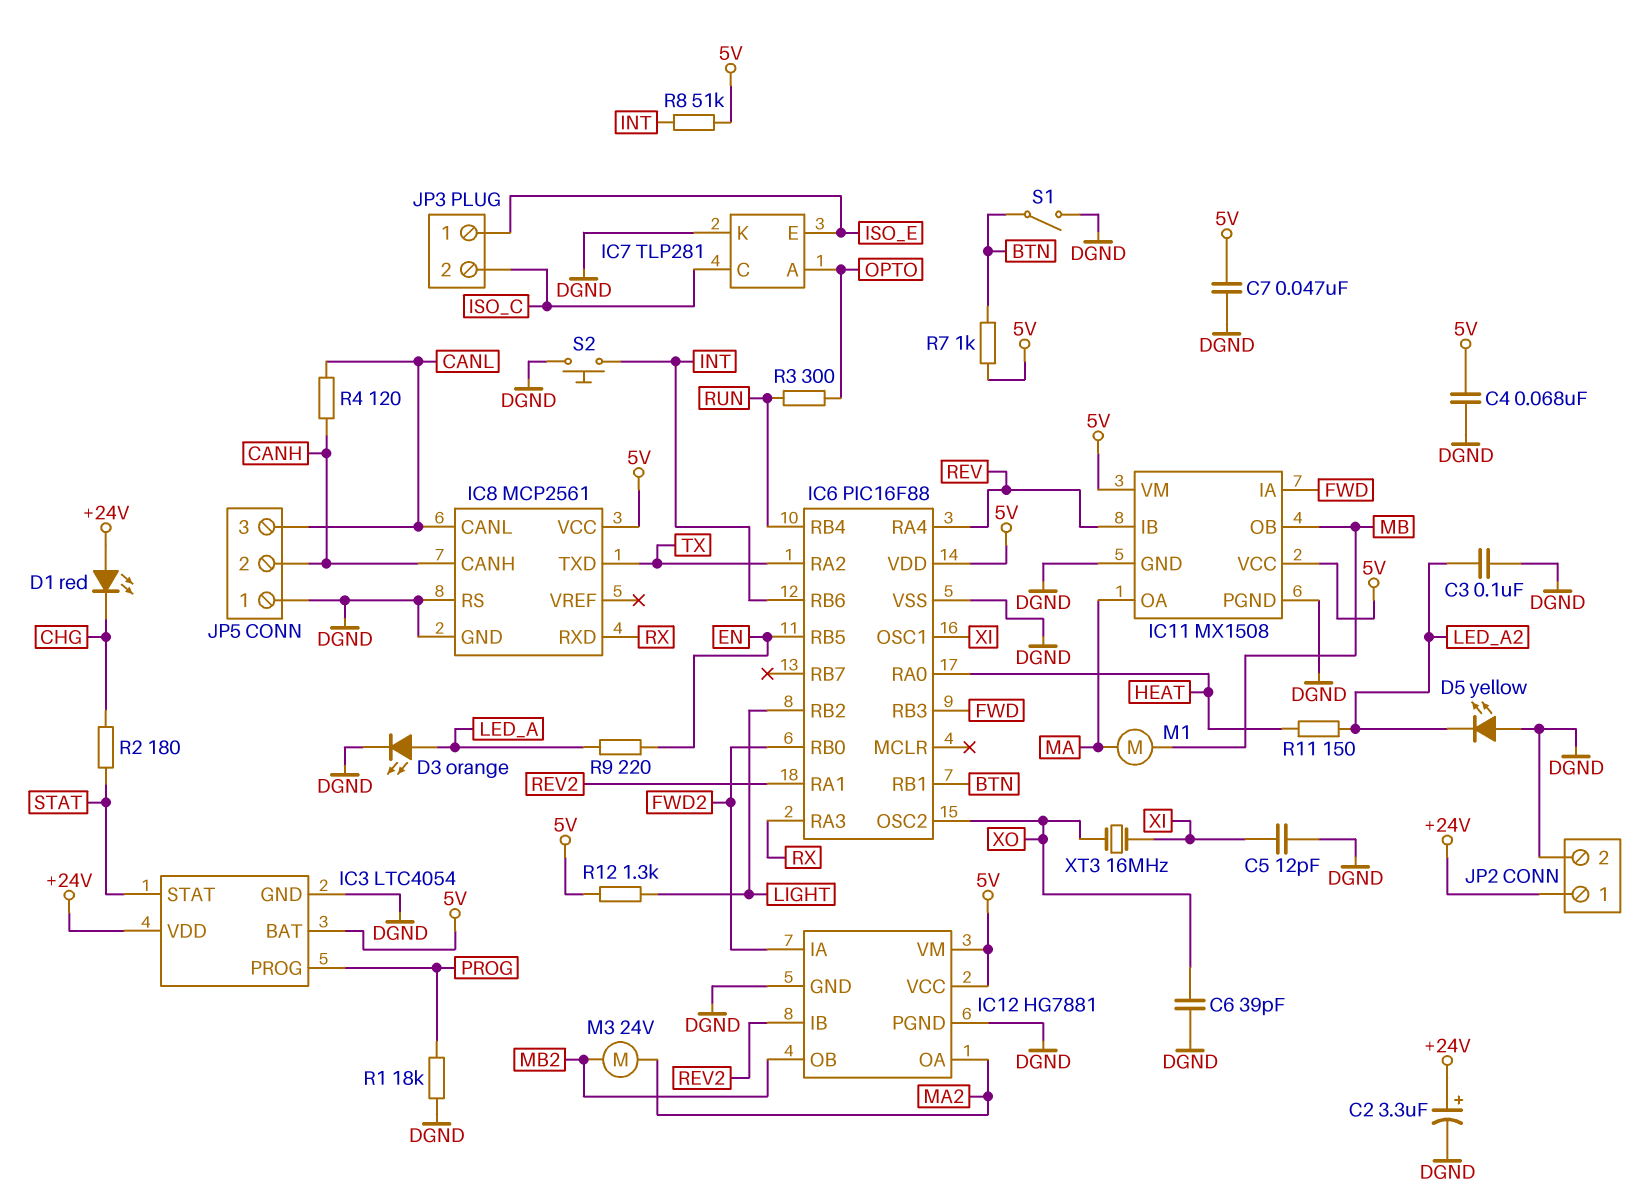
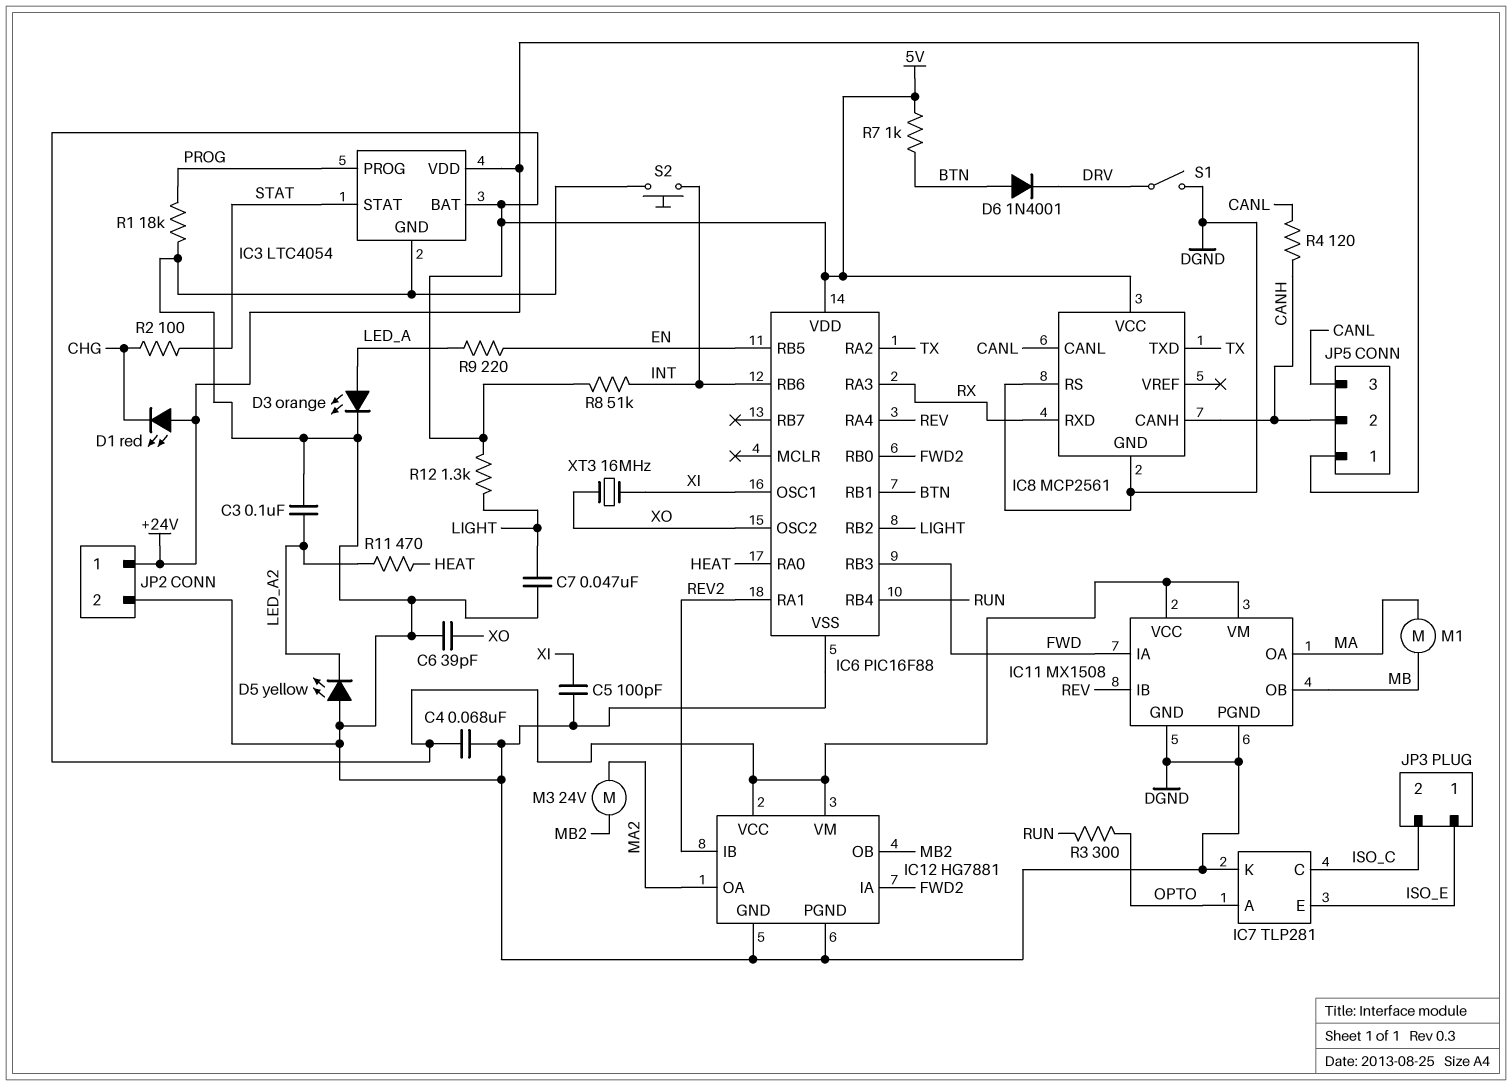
C2: 3.3uF (plus +24V, minus DGND) -> none
C5: 12pF (DGND, XI) -> 100pF (DGND, XI)
C7: 47nF (5V, DGND) -> 47nF (DGND, LIGHT)
D6: none -> diode 1N4001 (A BTN, K DRV)
JP5 pin 1: DGND -> +24V
R2: 180 (CHG, STAT) -> 100 (CHG, STAT)
R11: 150 (HEAT, LED_A2) -> 470 (HEAT, LED_A2)
S1: switch (BTN, DGND) -> switch (DGND, DRV)

